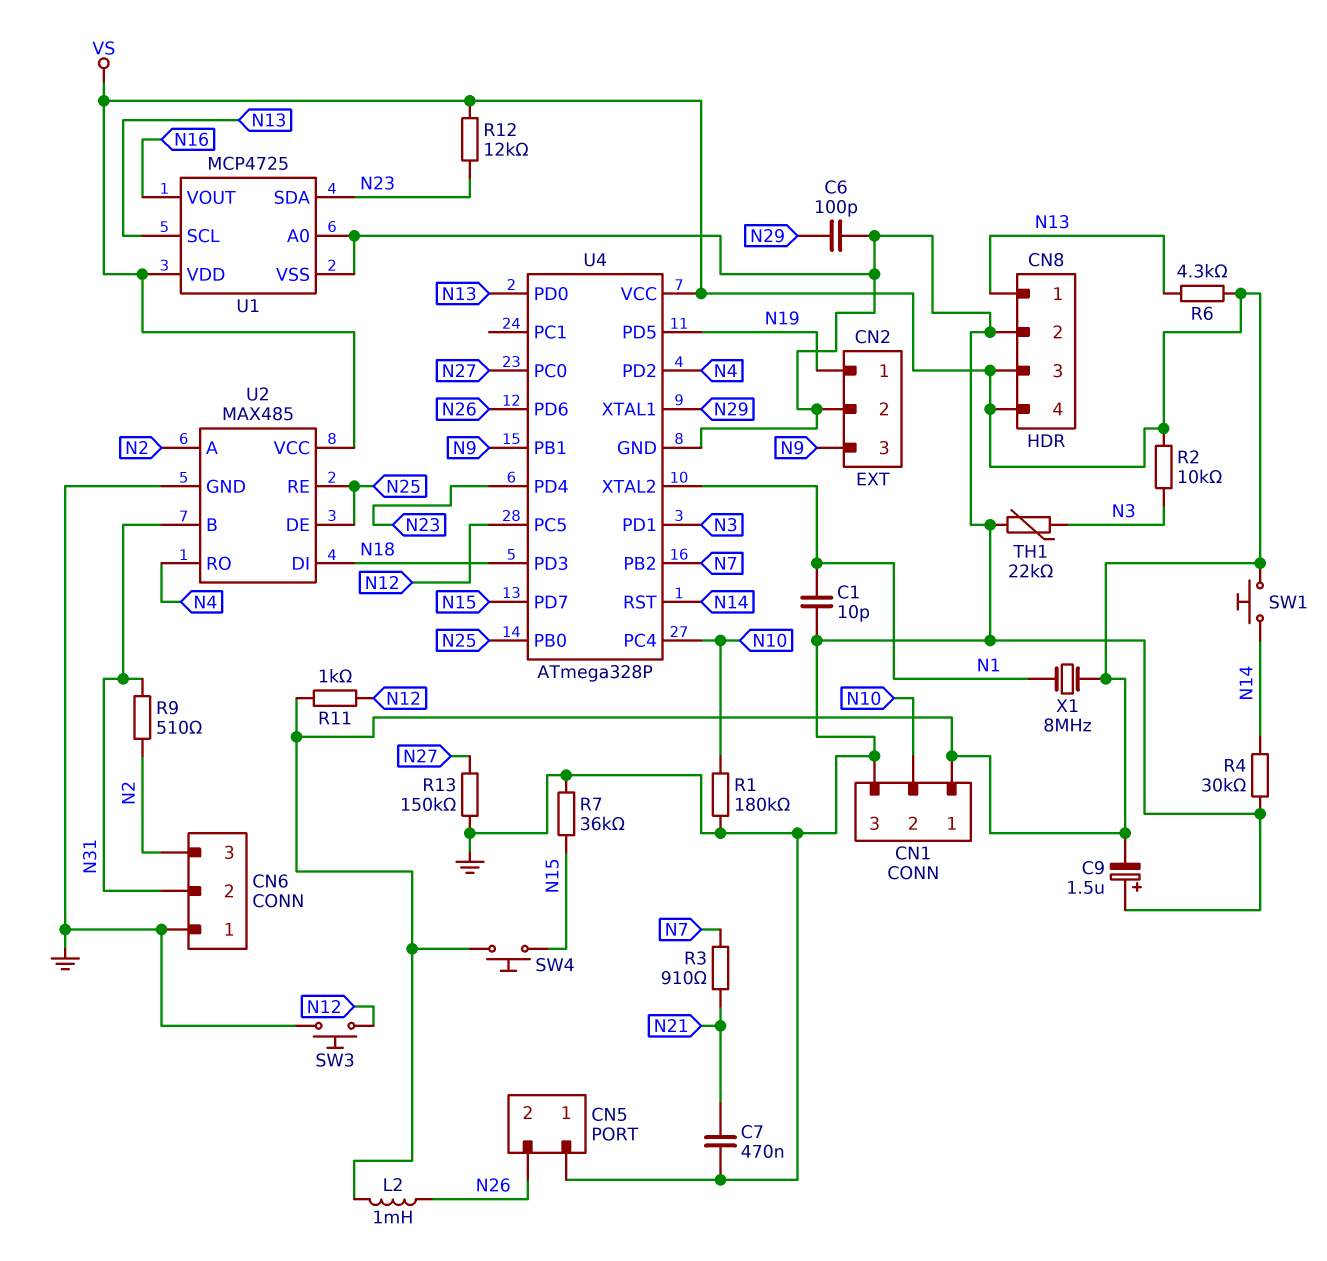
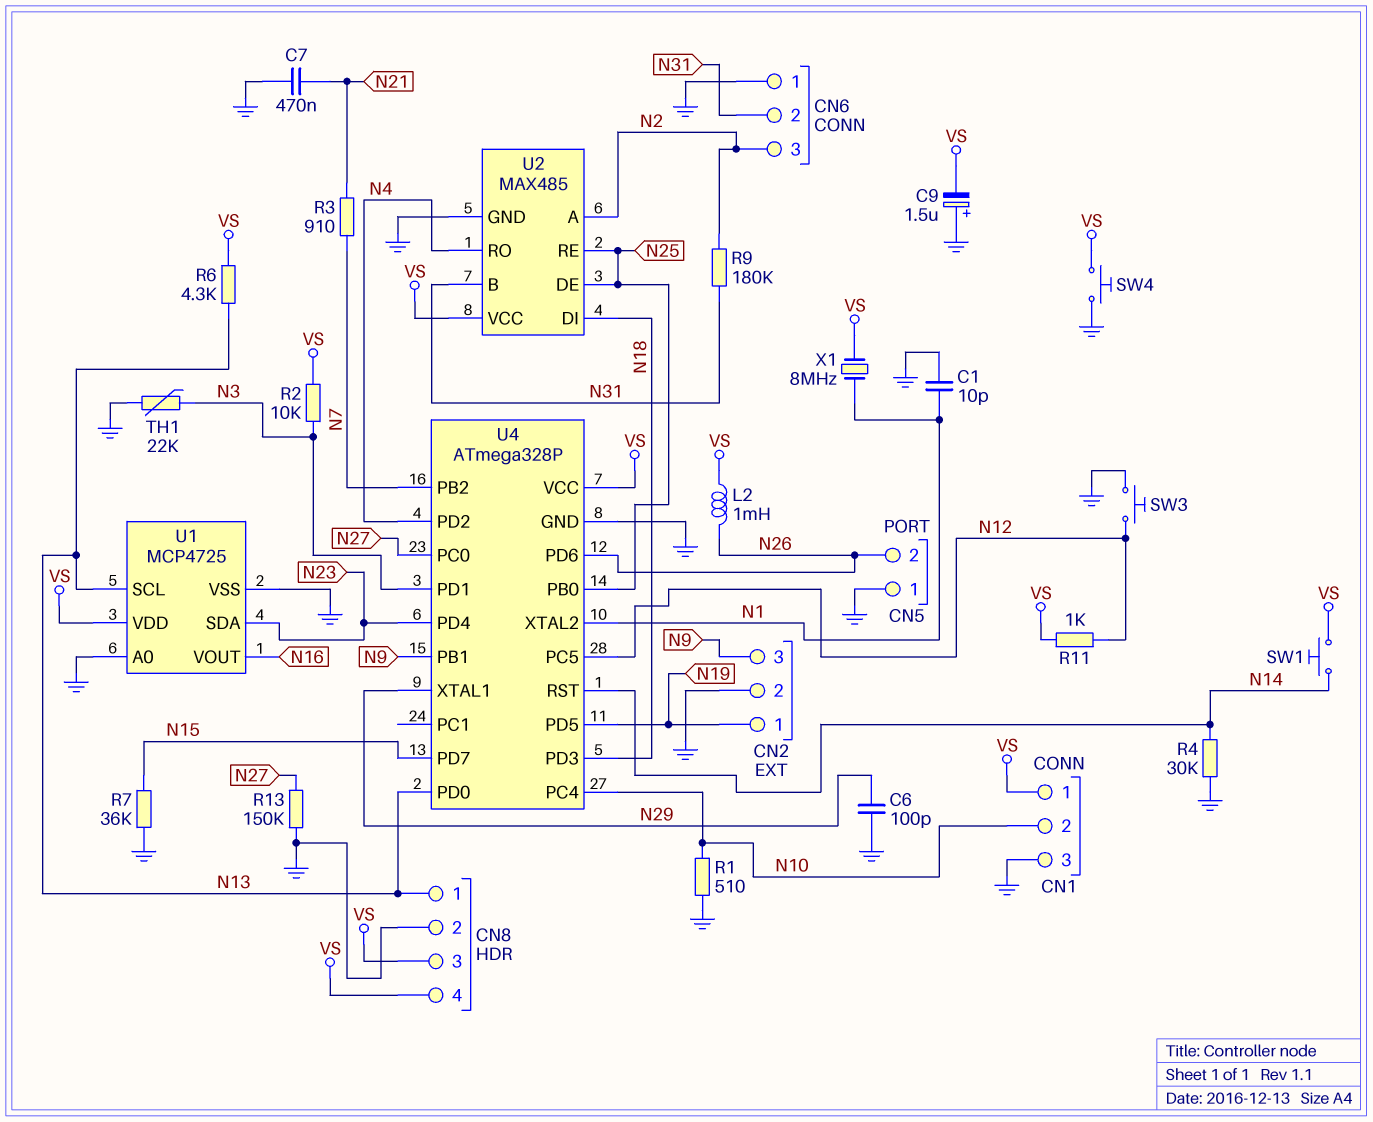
R1: 180k (GND, N10) -> 510 (GND, N10)
R9: 510 (N2, N31) -> 180k (N2, N31)
R12: 12k (N23, VS) -> none
SW4: button (N15, VS) -> button (GND, VS)

